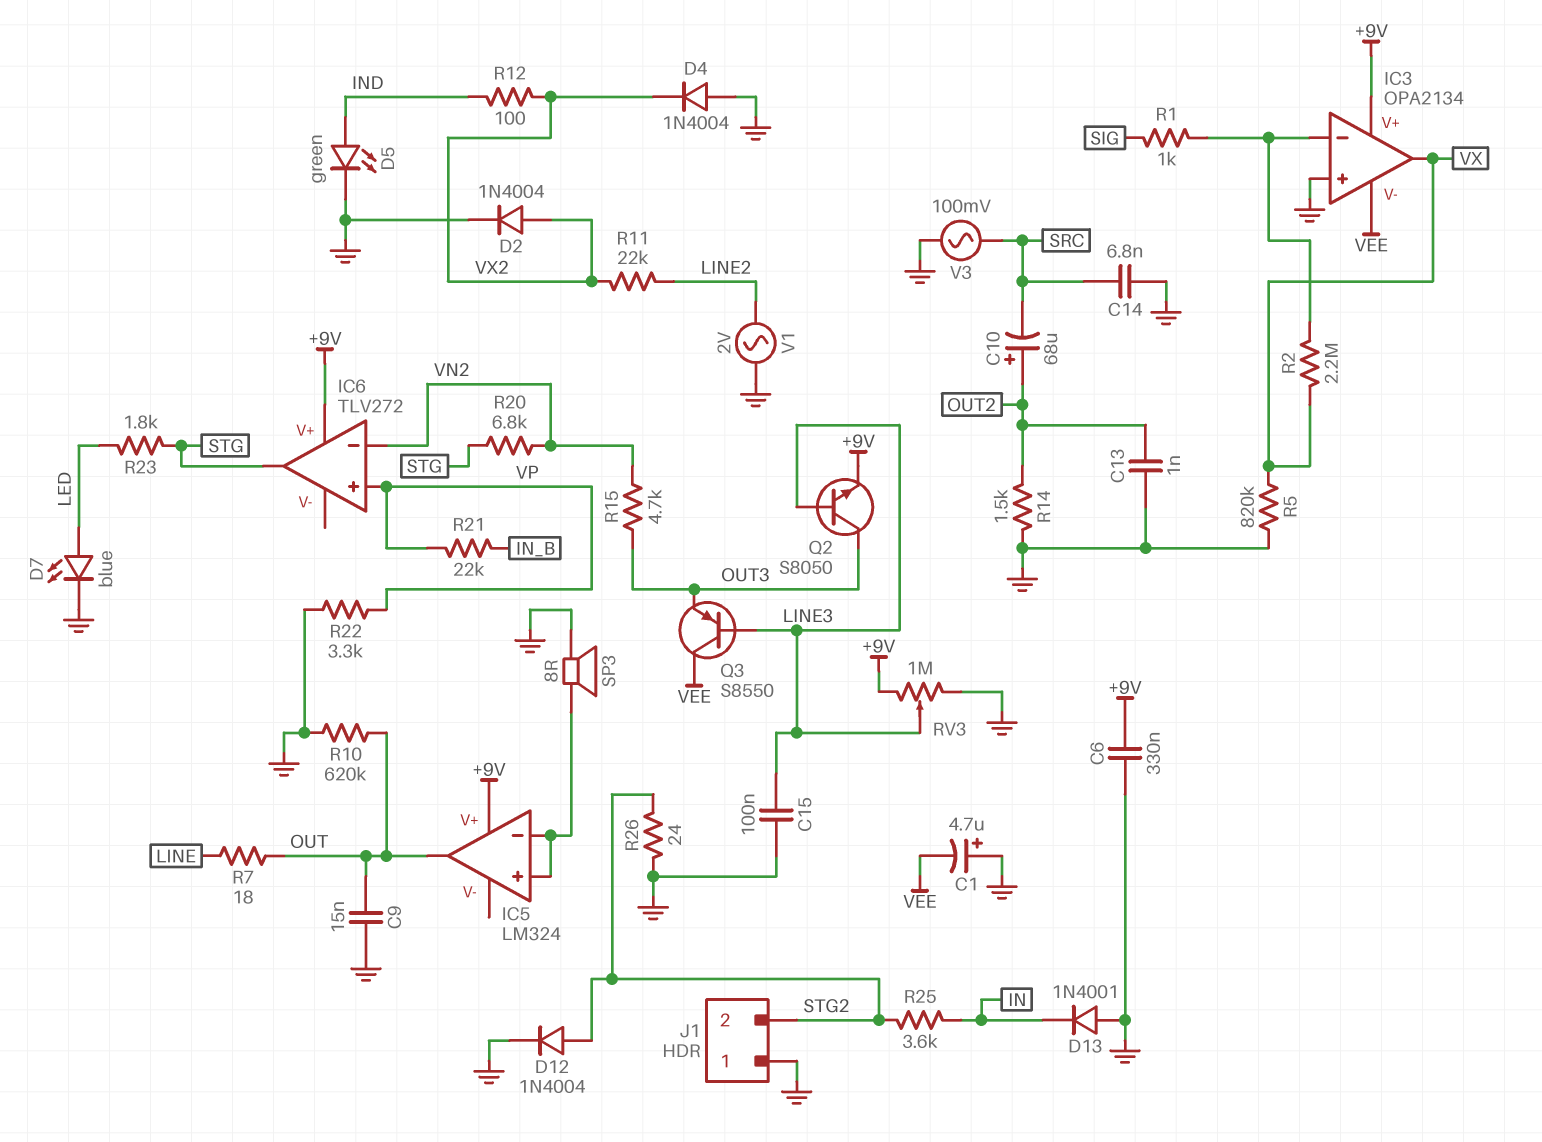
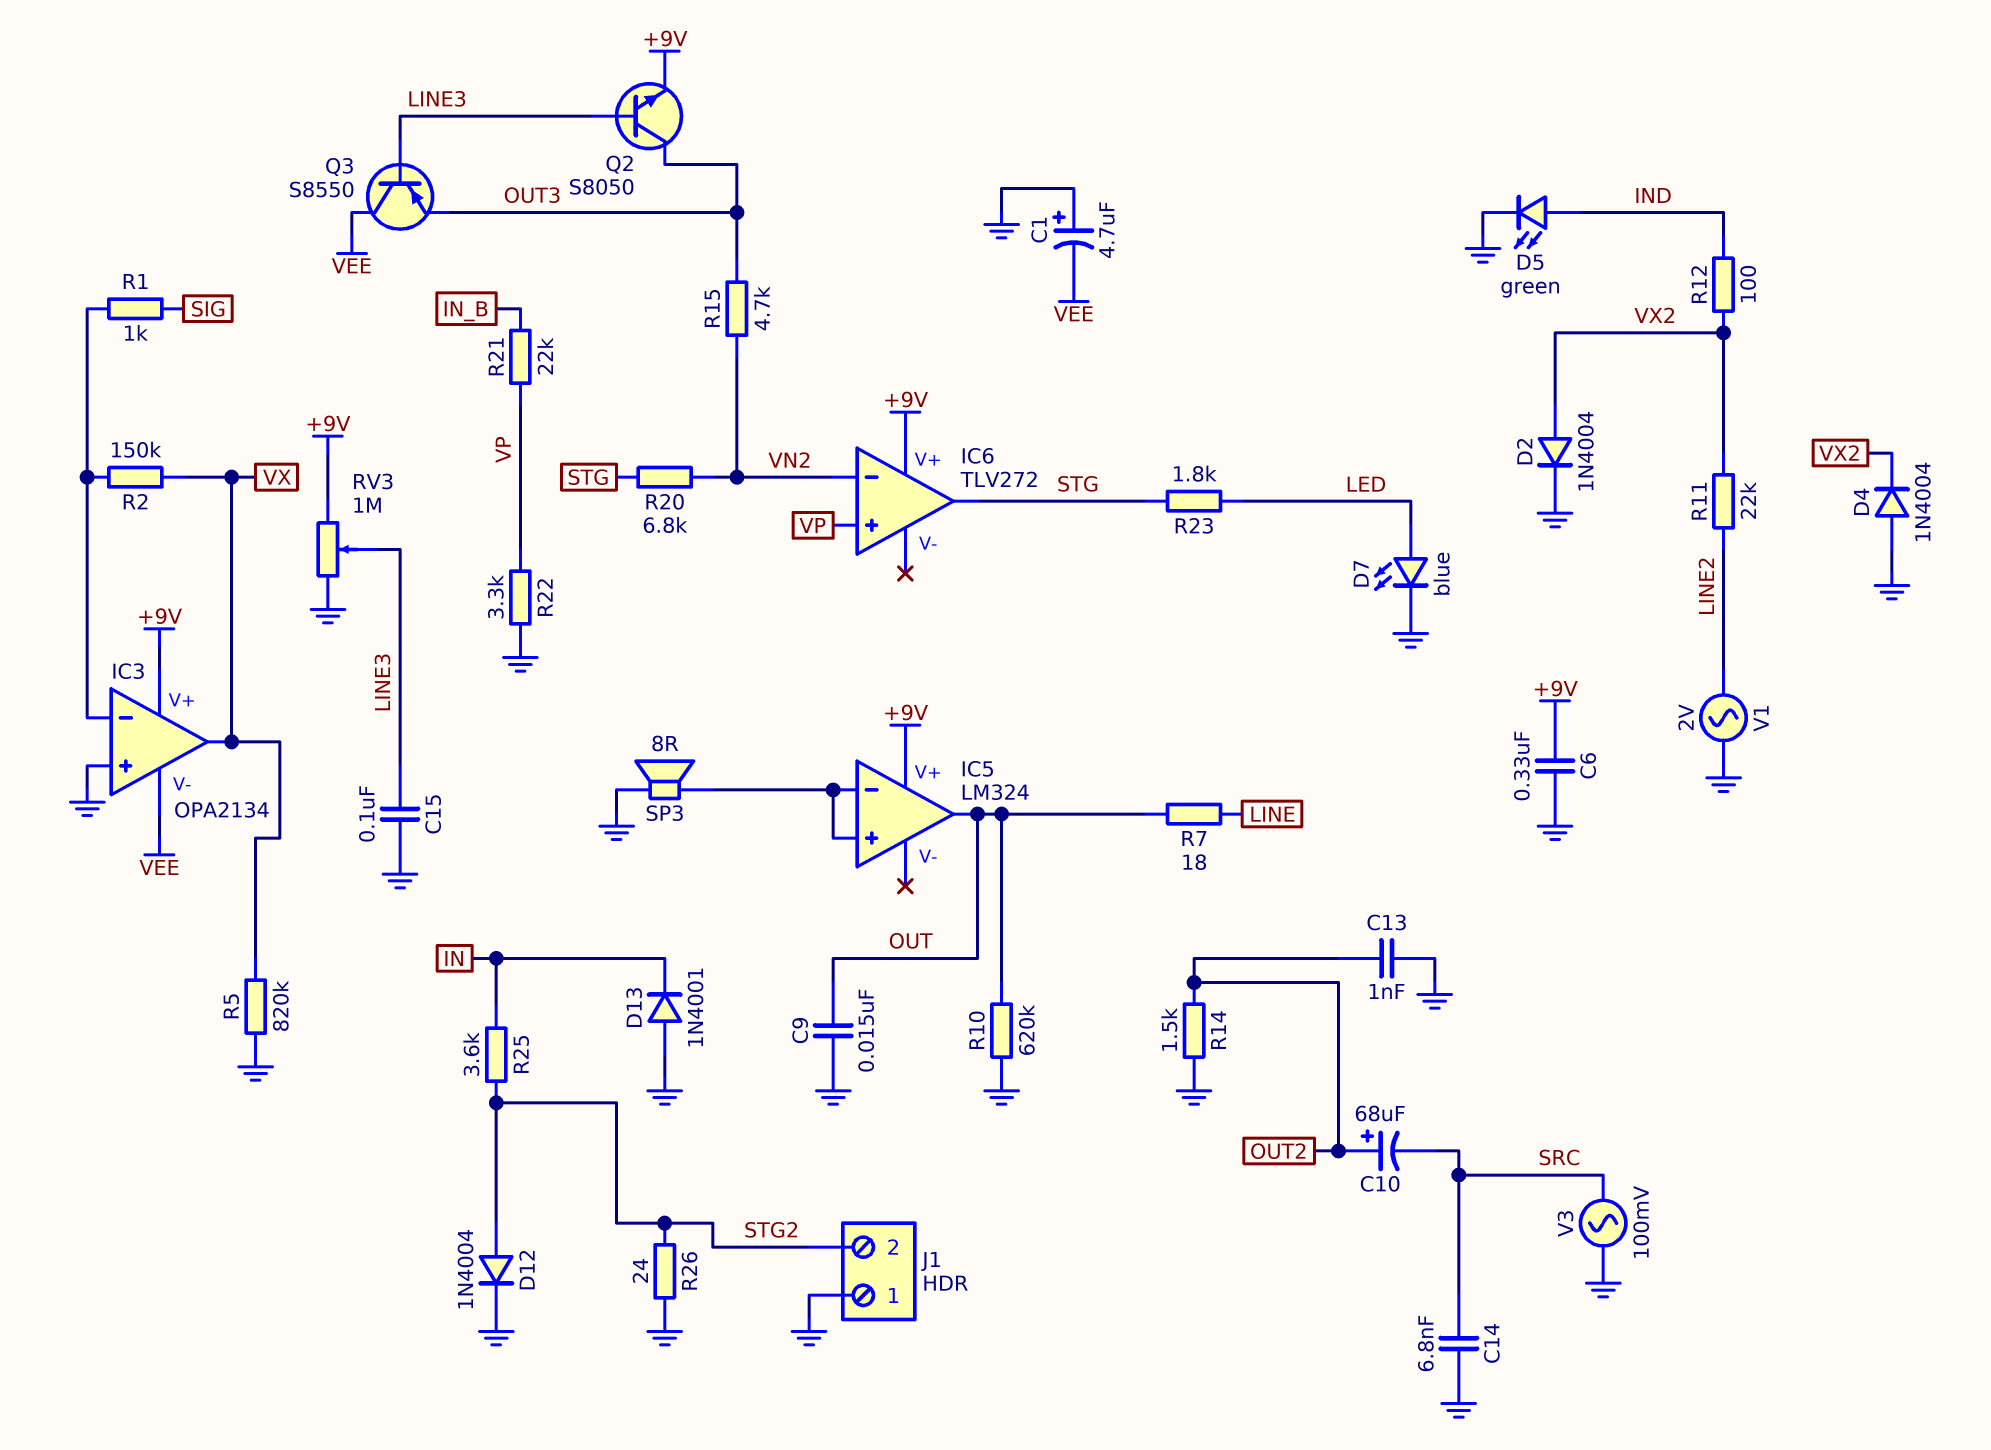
R2: 2.2M (IC3/in-, VX) -> 150k (IC3/in-, VX)

